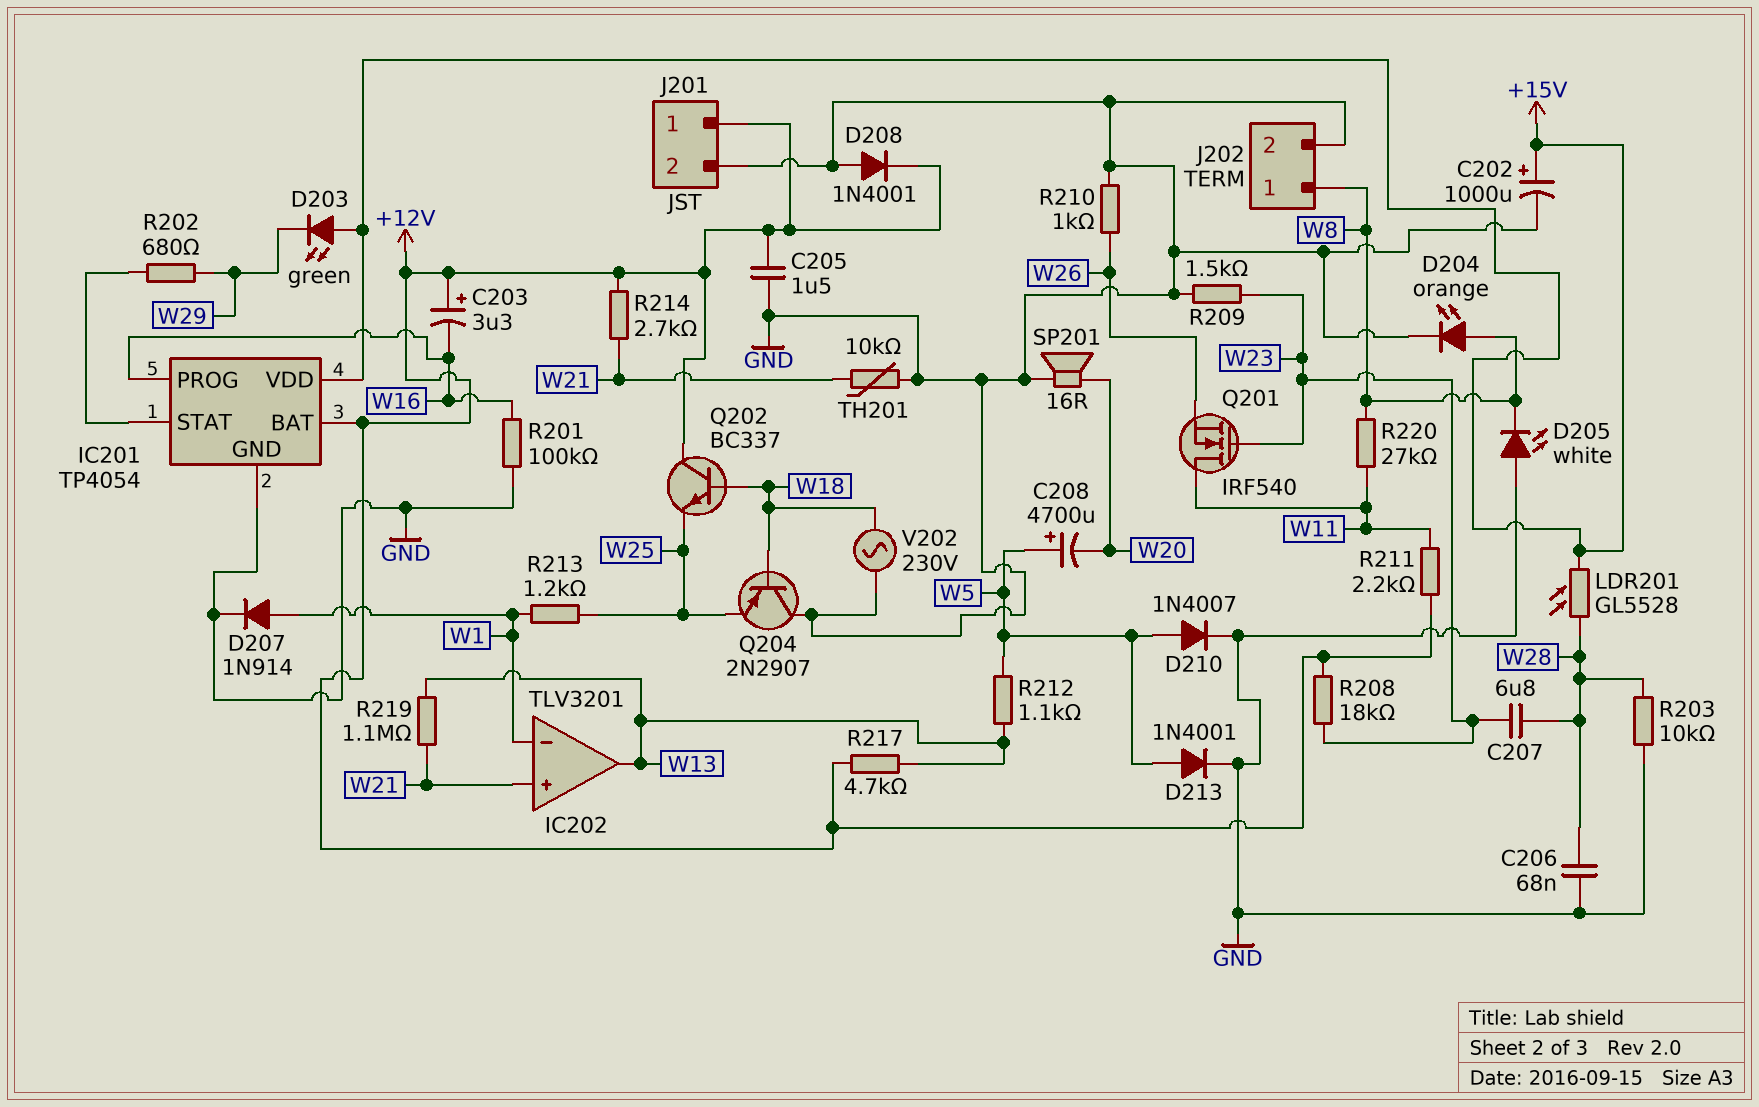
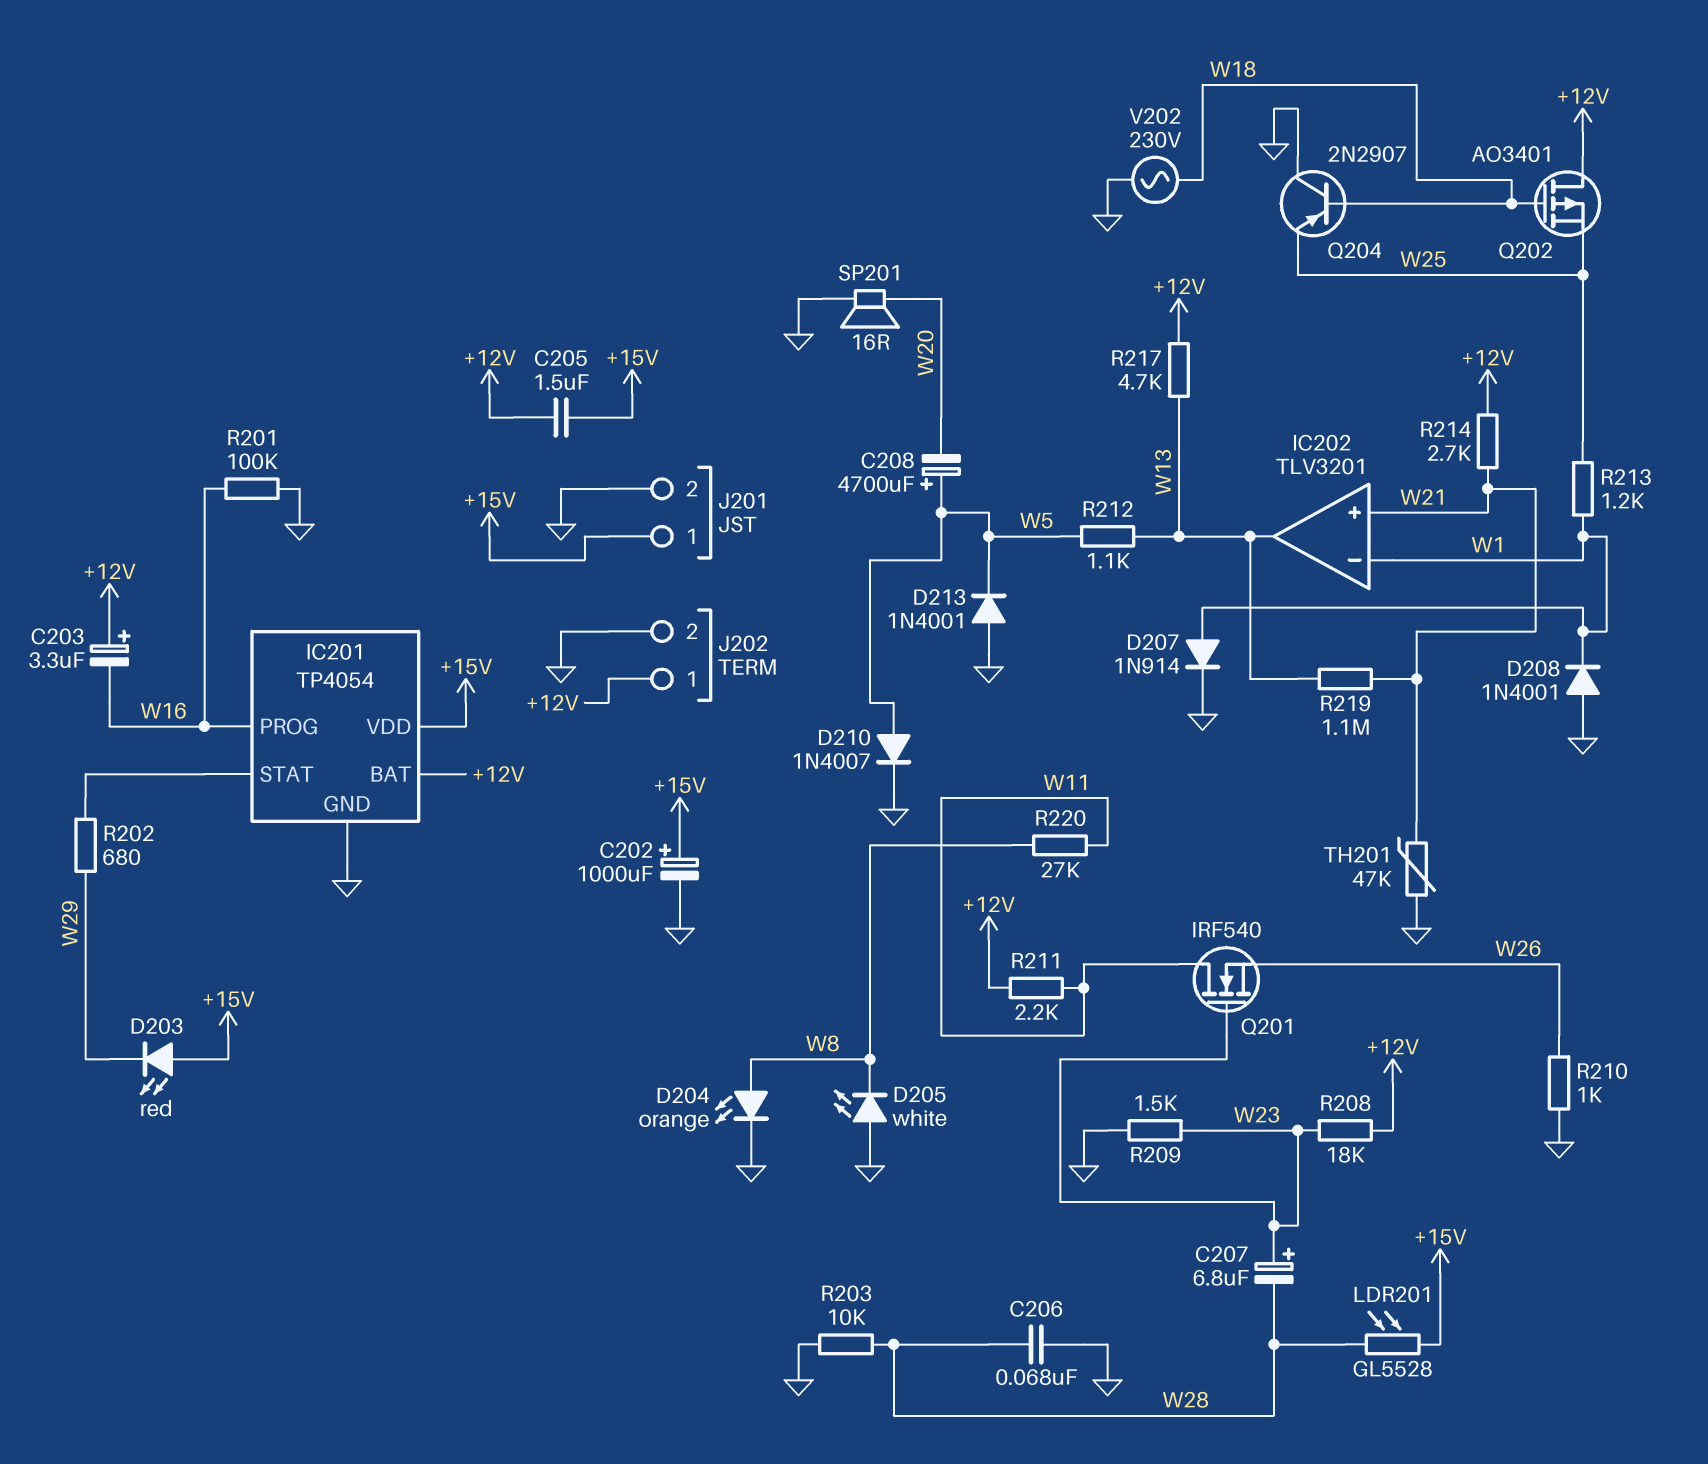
C205: 1.5uF (+12V, GND) -> 1.5uF (+12V, +15V)
C207: 6.8uF (W23, W28) -> 6.8uF (plus W23, minus W28)
D203: LED green (A +15V, K W29) -> LED red (A +15V, K W29)
D208: diode 1N4001 (A GND, K +12V) -> diode 1N4001 (A GND, K W1)
D213: diode 1N4001 (A W5, K GND) -> diode 1N4001 (A GND, K W5)
J201 pin 1: +12V -> +15V
J202 pin 1: W8 -> +12V
Q202: NPN BC337 (B W18, C +12V, E W25) -> PMOS AO3401 (G W18, D +12V, S W25)
TH201: 10k (GND, W21) -> 47k (GND, W21)

